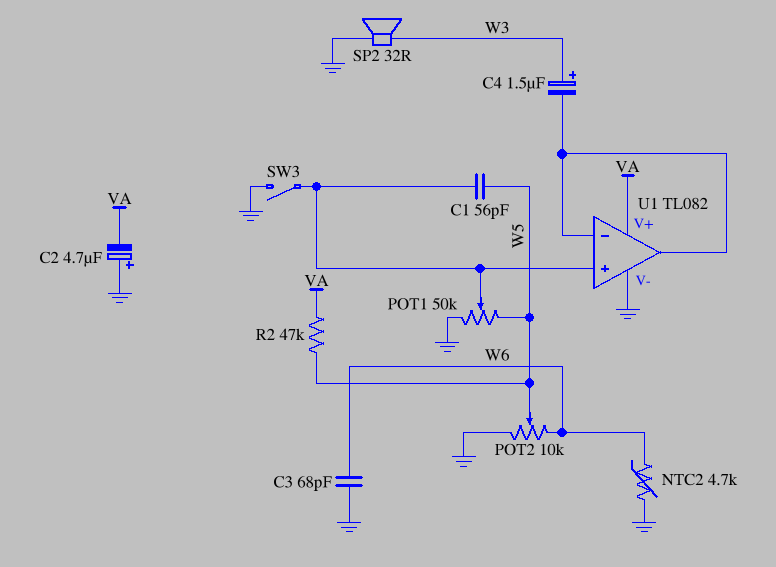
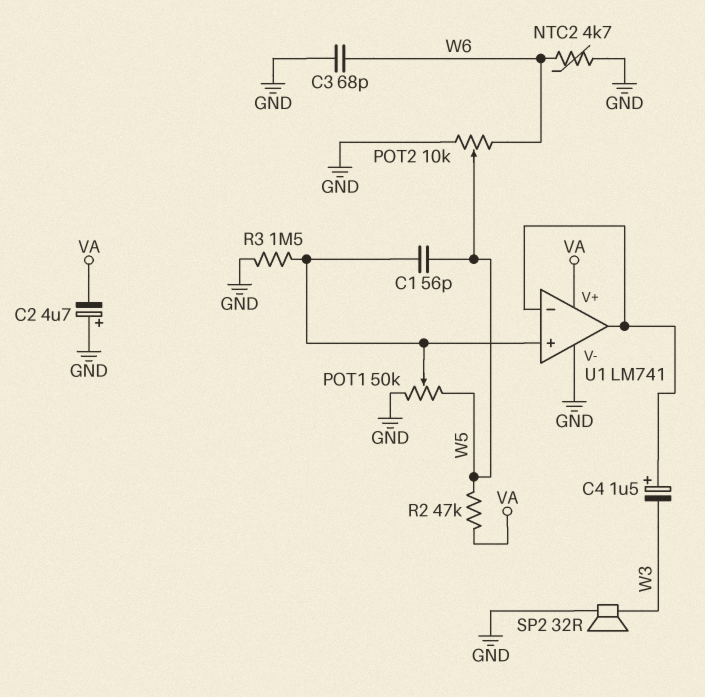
C4: 1.5uF (plus W3, minus U1/in-) -> 1.5uF (plus U1/in-, minus W3)
R3: none -> 1.5M (GND, U1/in+)
SW3: switch (GND, U1/in+) -> none
U1: TL082 -> LM741

